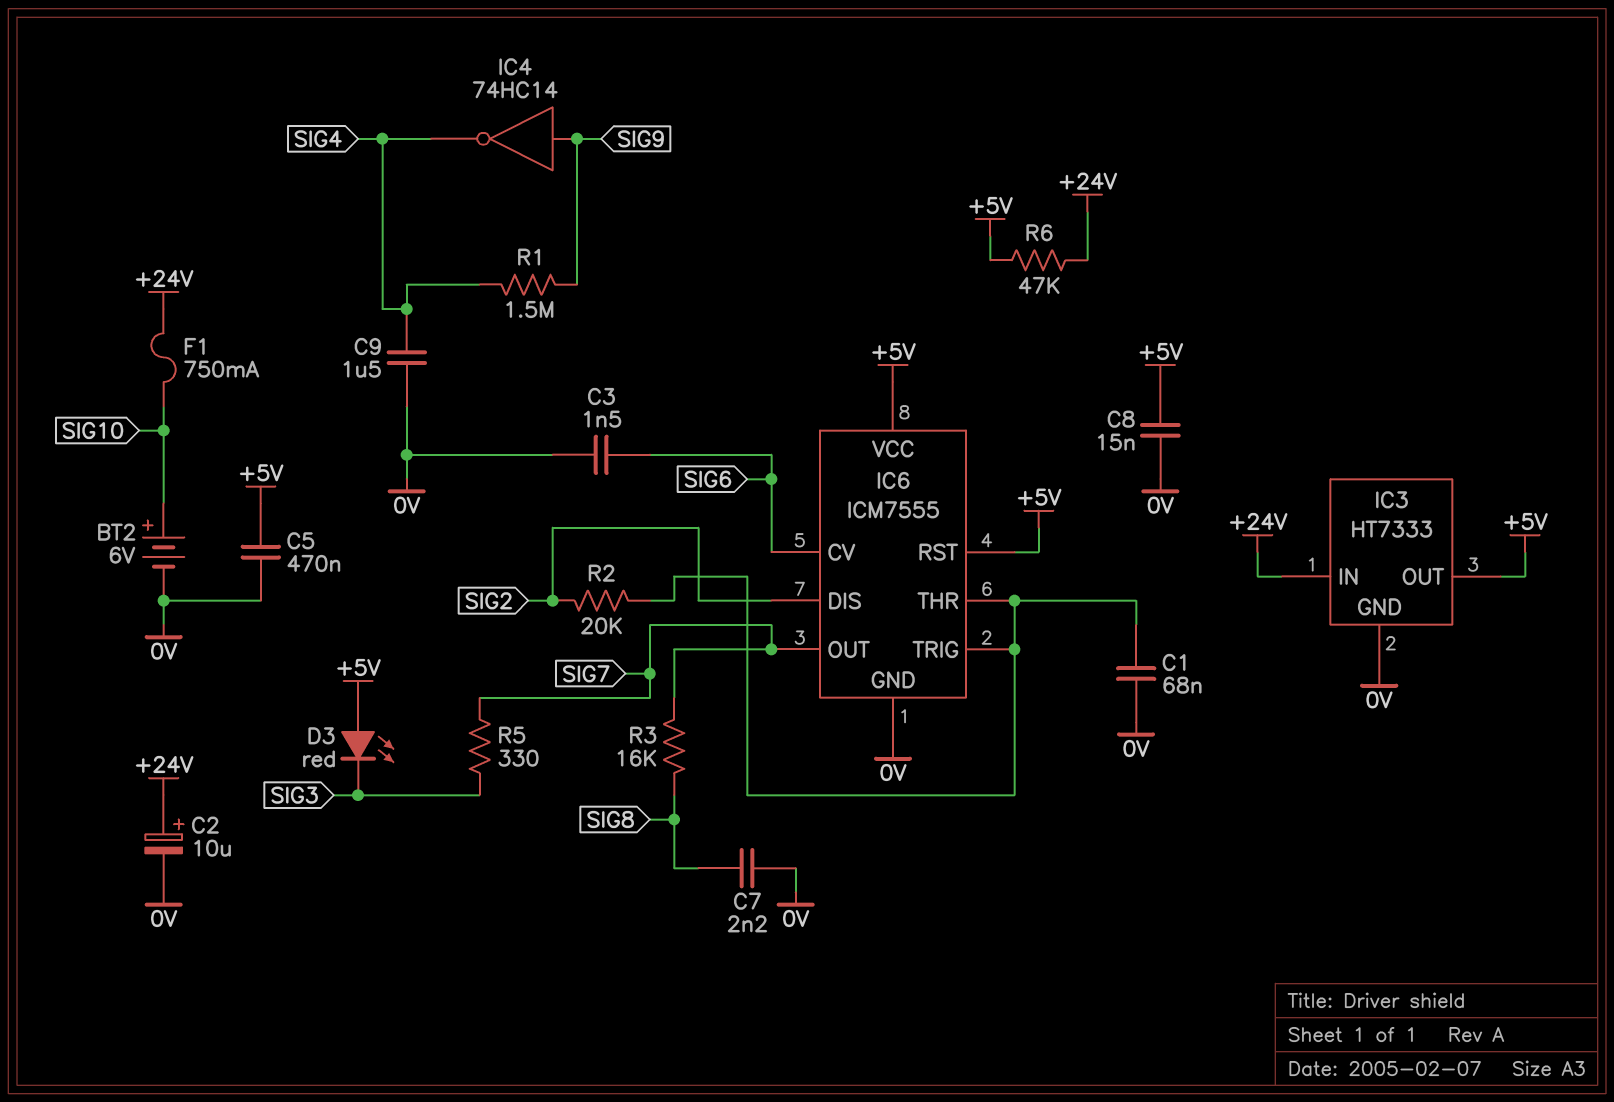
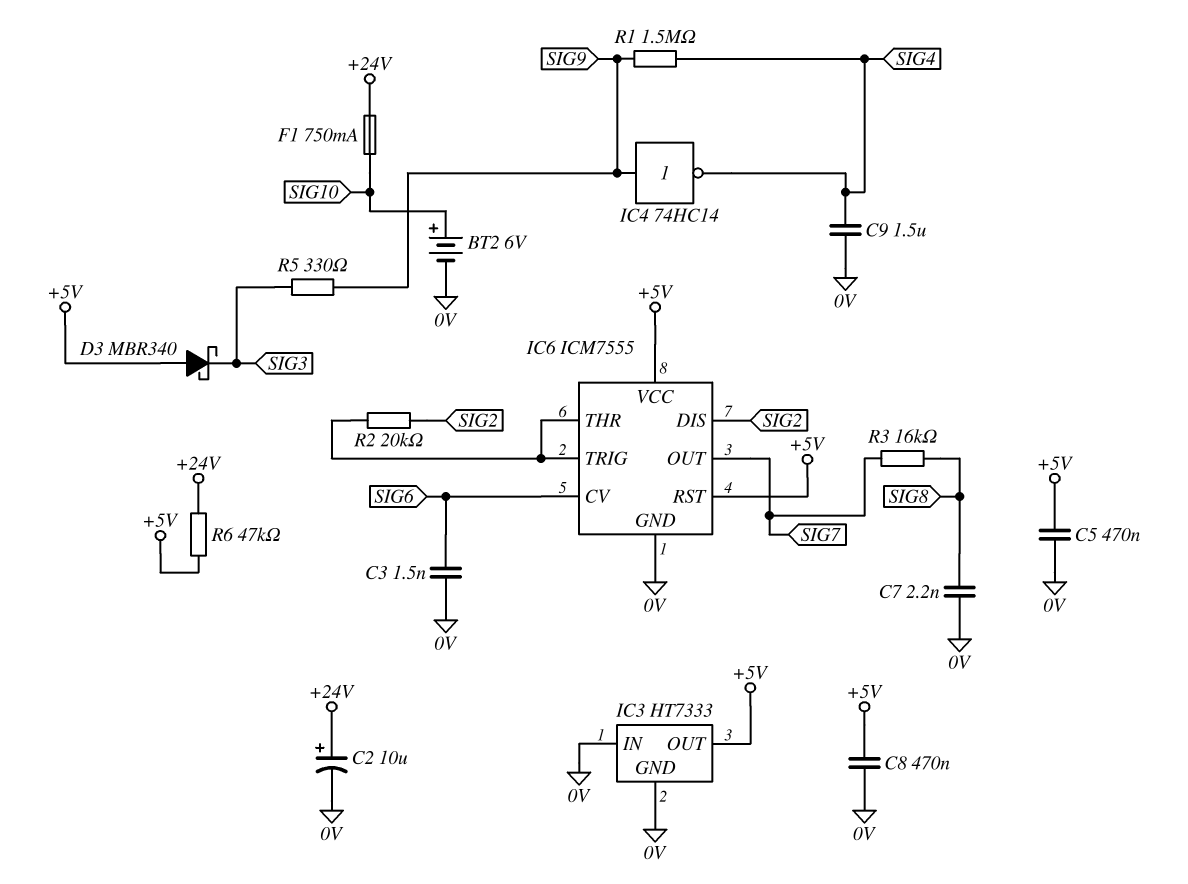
C1: 68nF (0V, IC6/THR) -> none
C8: 15nF (+5V, 0V) -> 470nF (+5V, 0V)
D3: LED red (A +5V, K SIG3) -> schottky MBR340 (A +5V, K SIG3)
IC3 pin IN: +24V -> 0V
R5: 330 (SIG3, SIG7) -> 330 (SIG3, SIG9)

